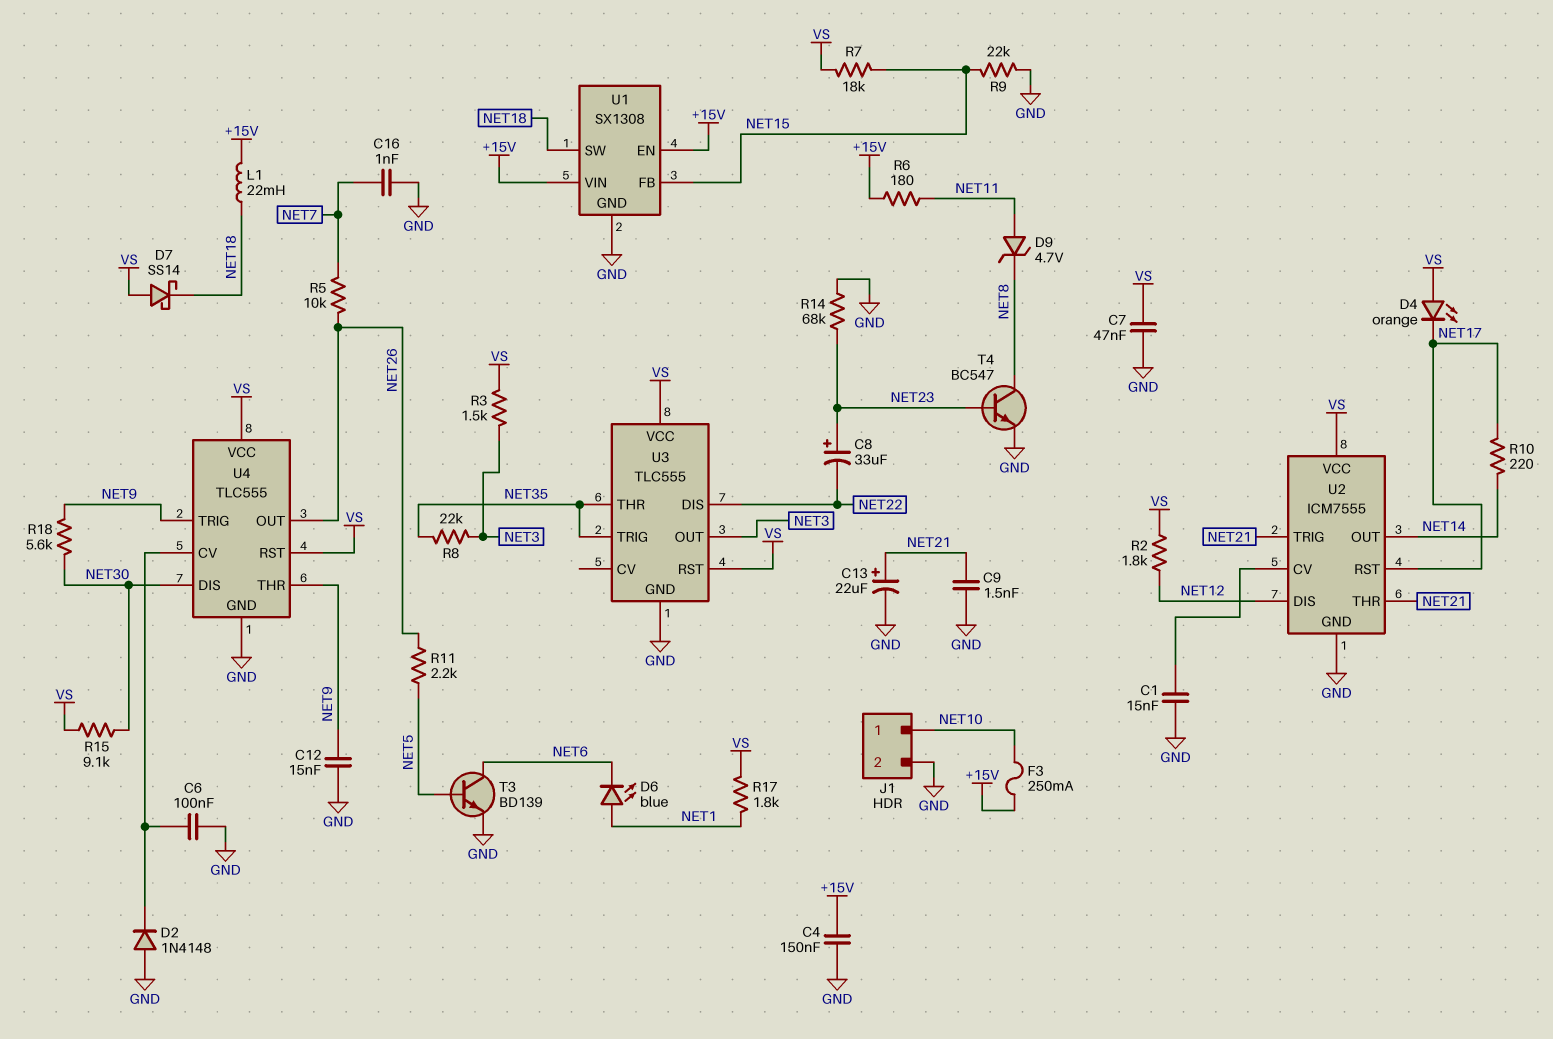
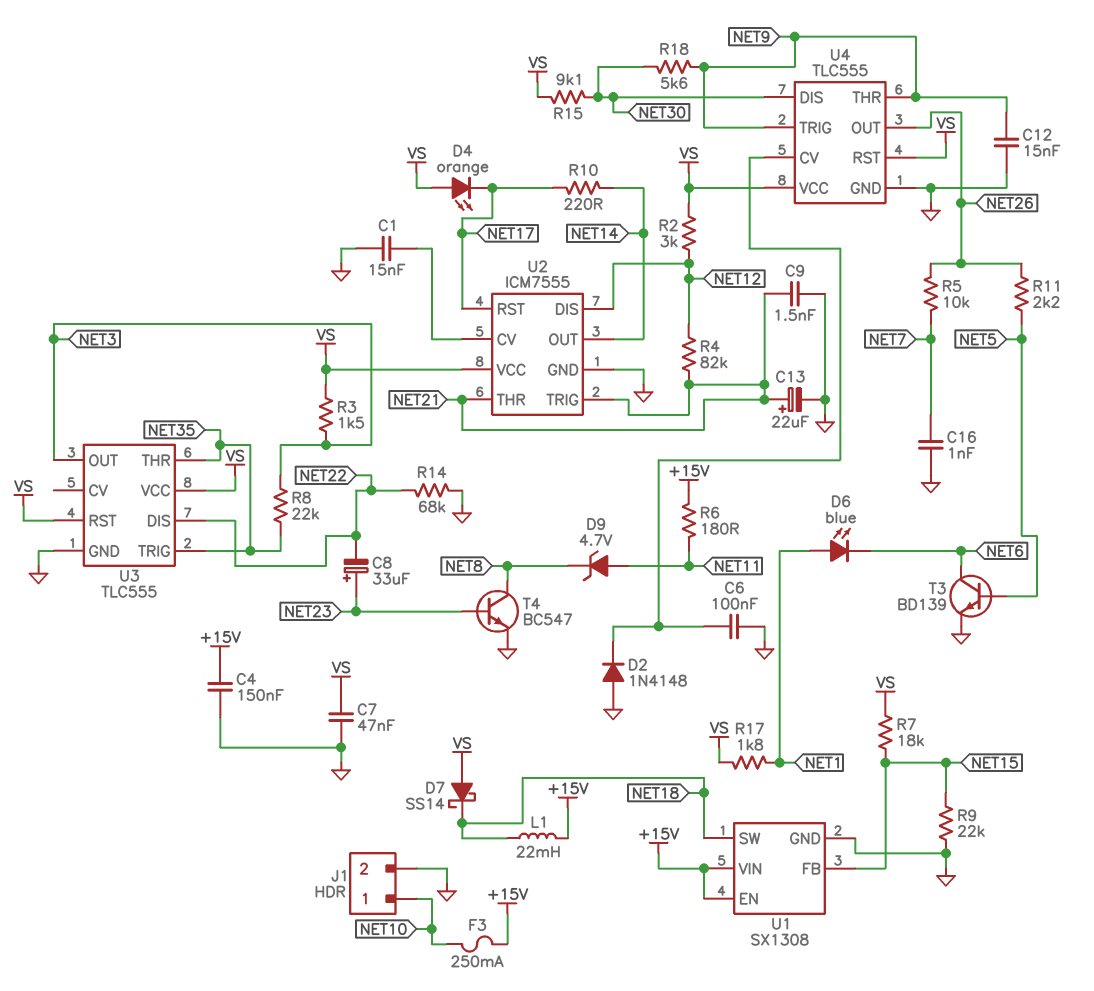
R2: 1.8k (NET12, VS) -> 3k (NET12, VS)
R4: none -> 82k (NET12, NET21)
R14: 68k (GND, NET23) -> 68k (GND, NET22)

